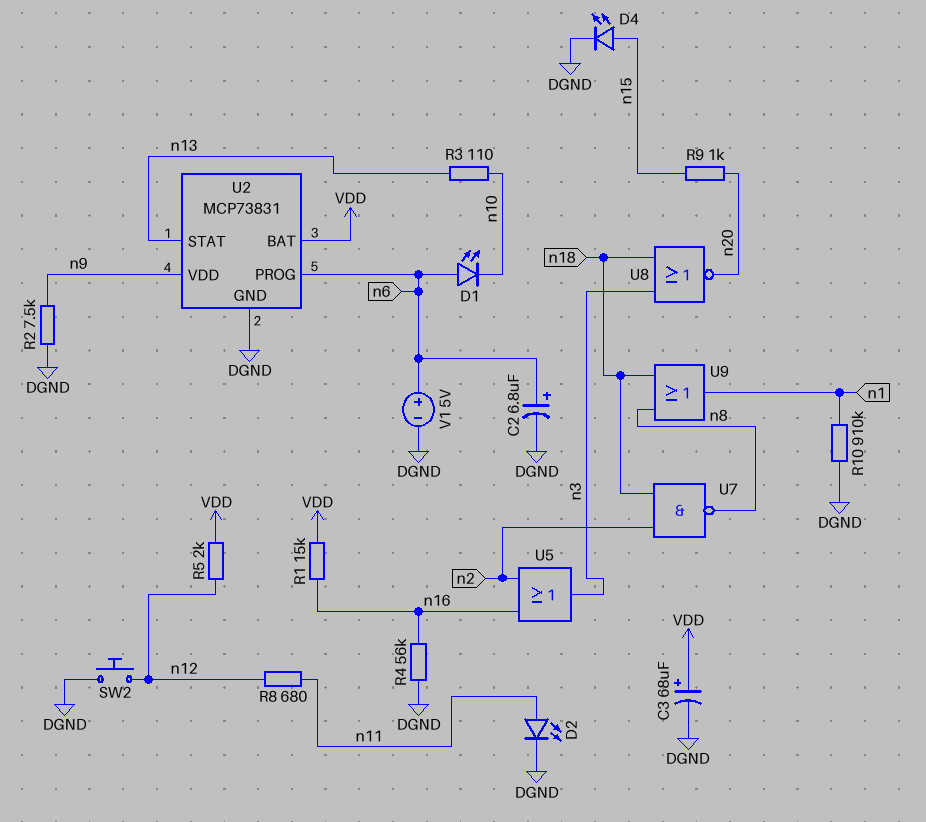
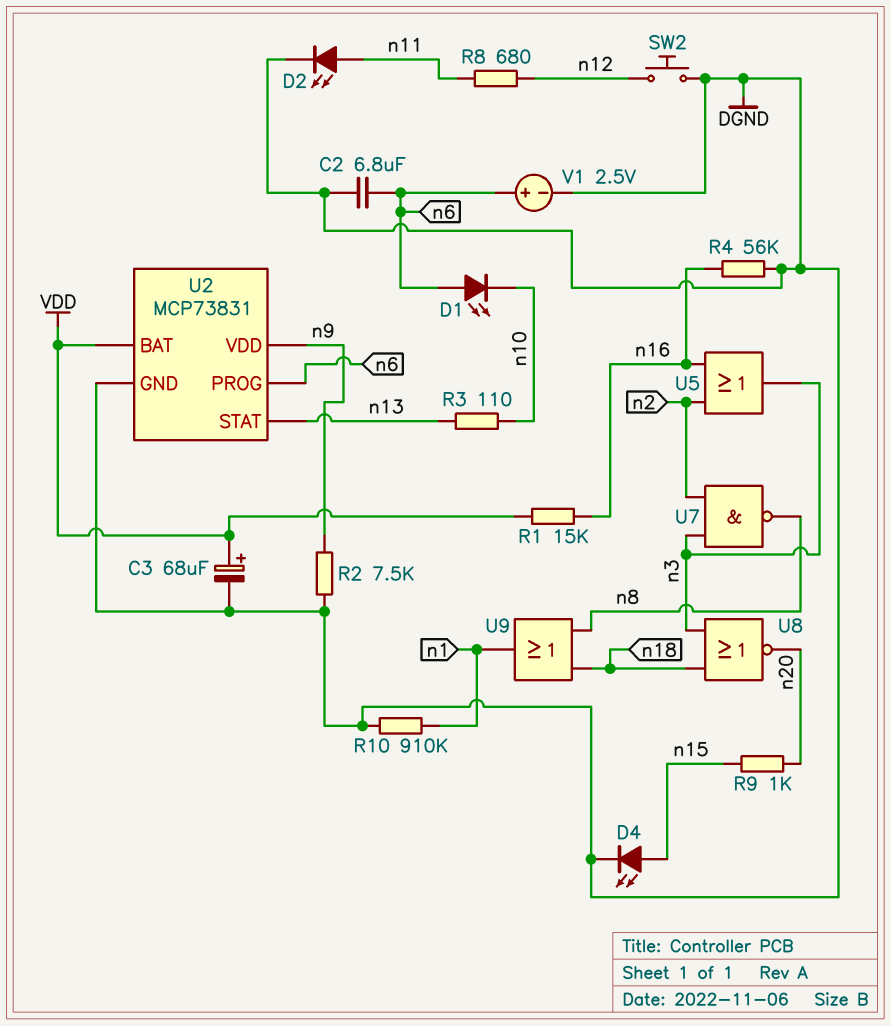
C2: 6.8uF (plus n6, minus DGND) -> 6.8uF (DGND, n6)
R5: 2k (VDD, n12) -> none
U7: NAND (in n2, in n18, out n8) -> NAND (in n2, in n3, out n8)
V1: 5V (plus n6, minus DGND) -> 2.5V (plus n6, minus DGND)

